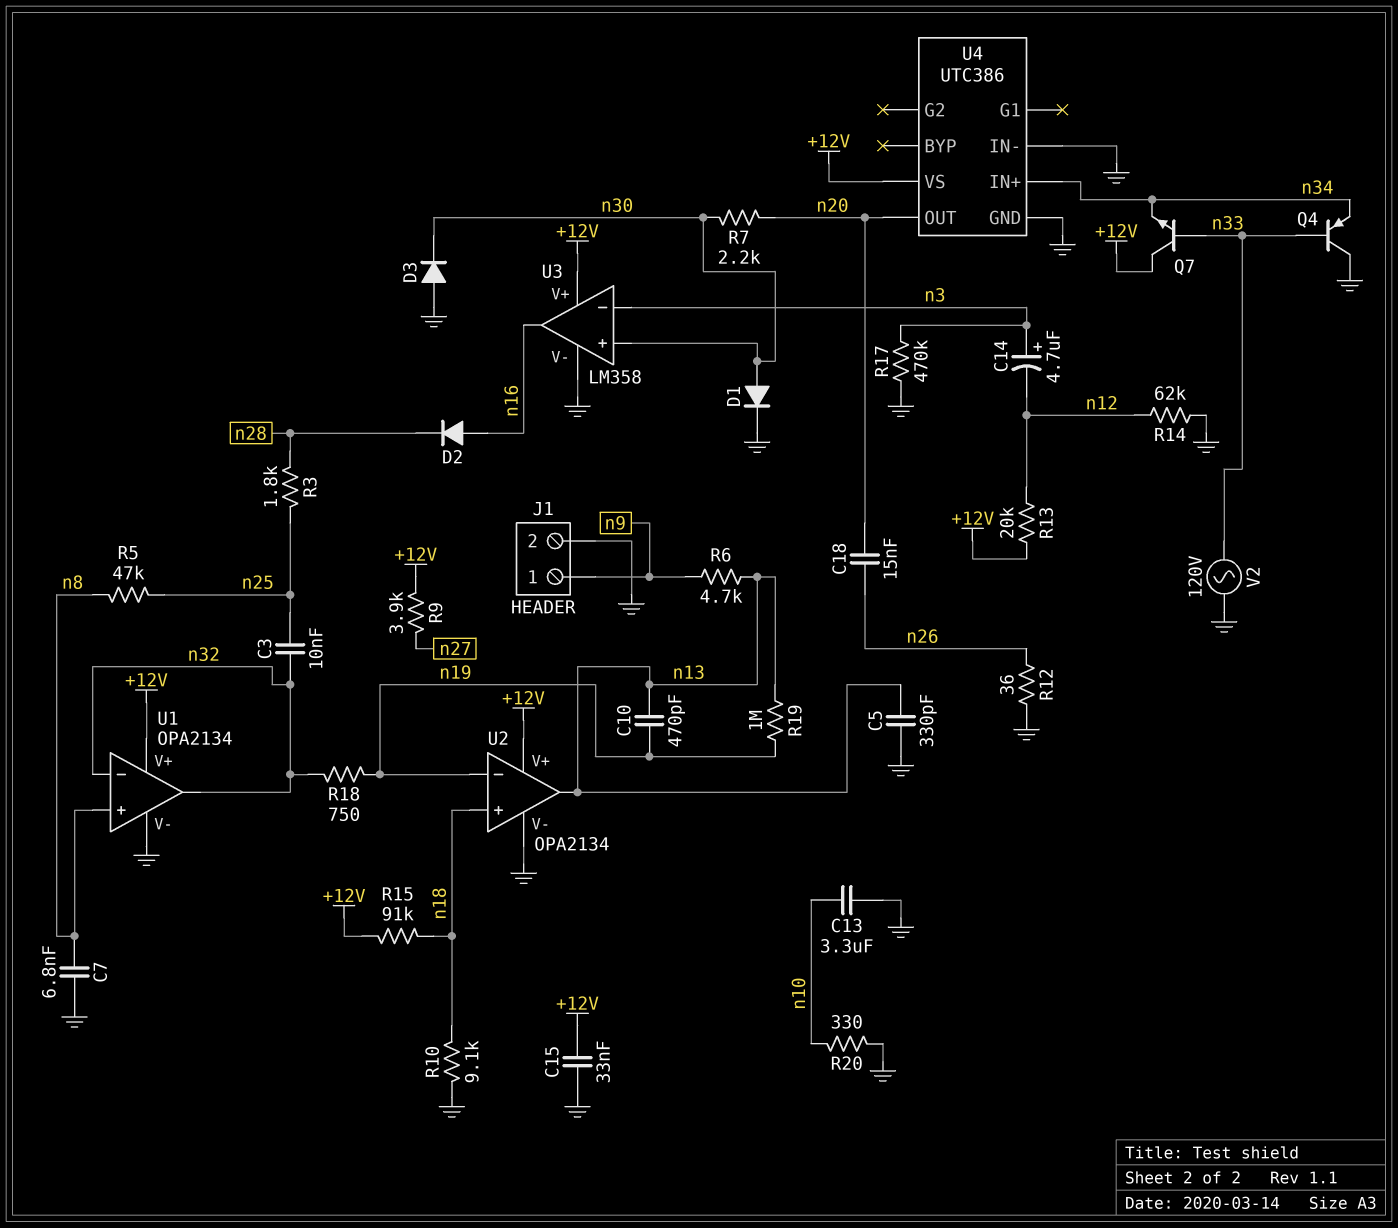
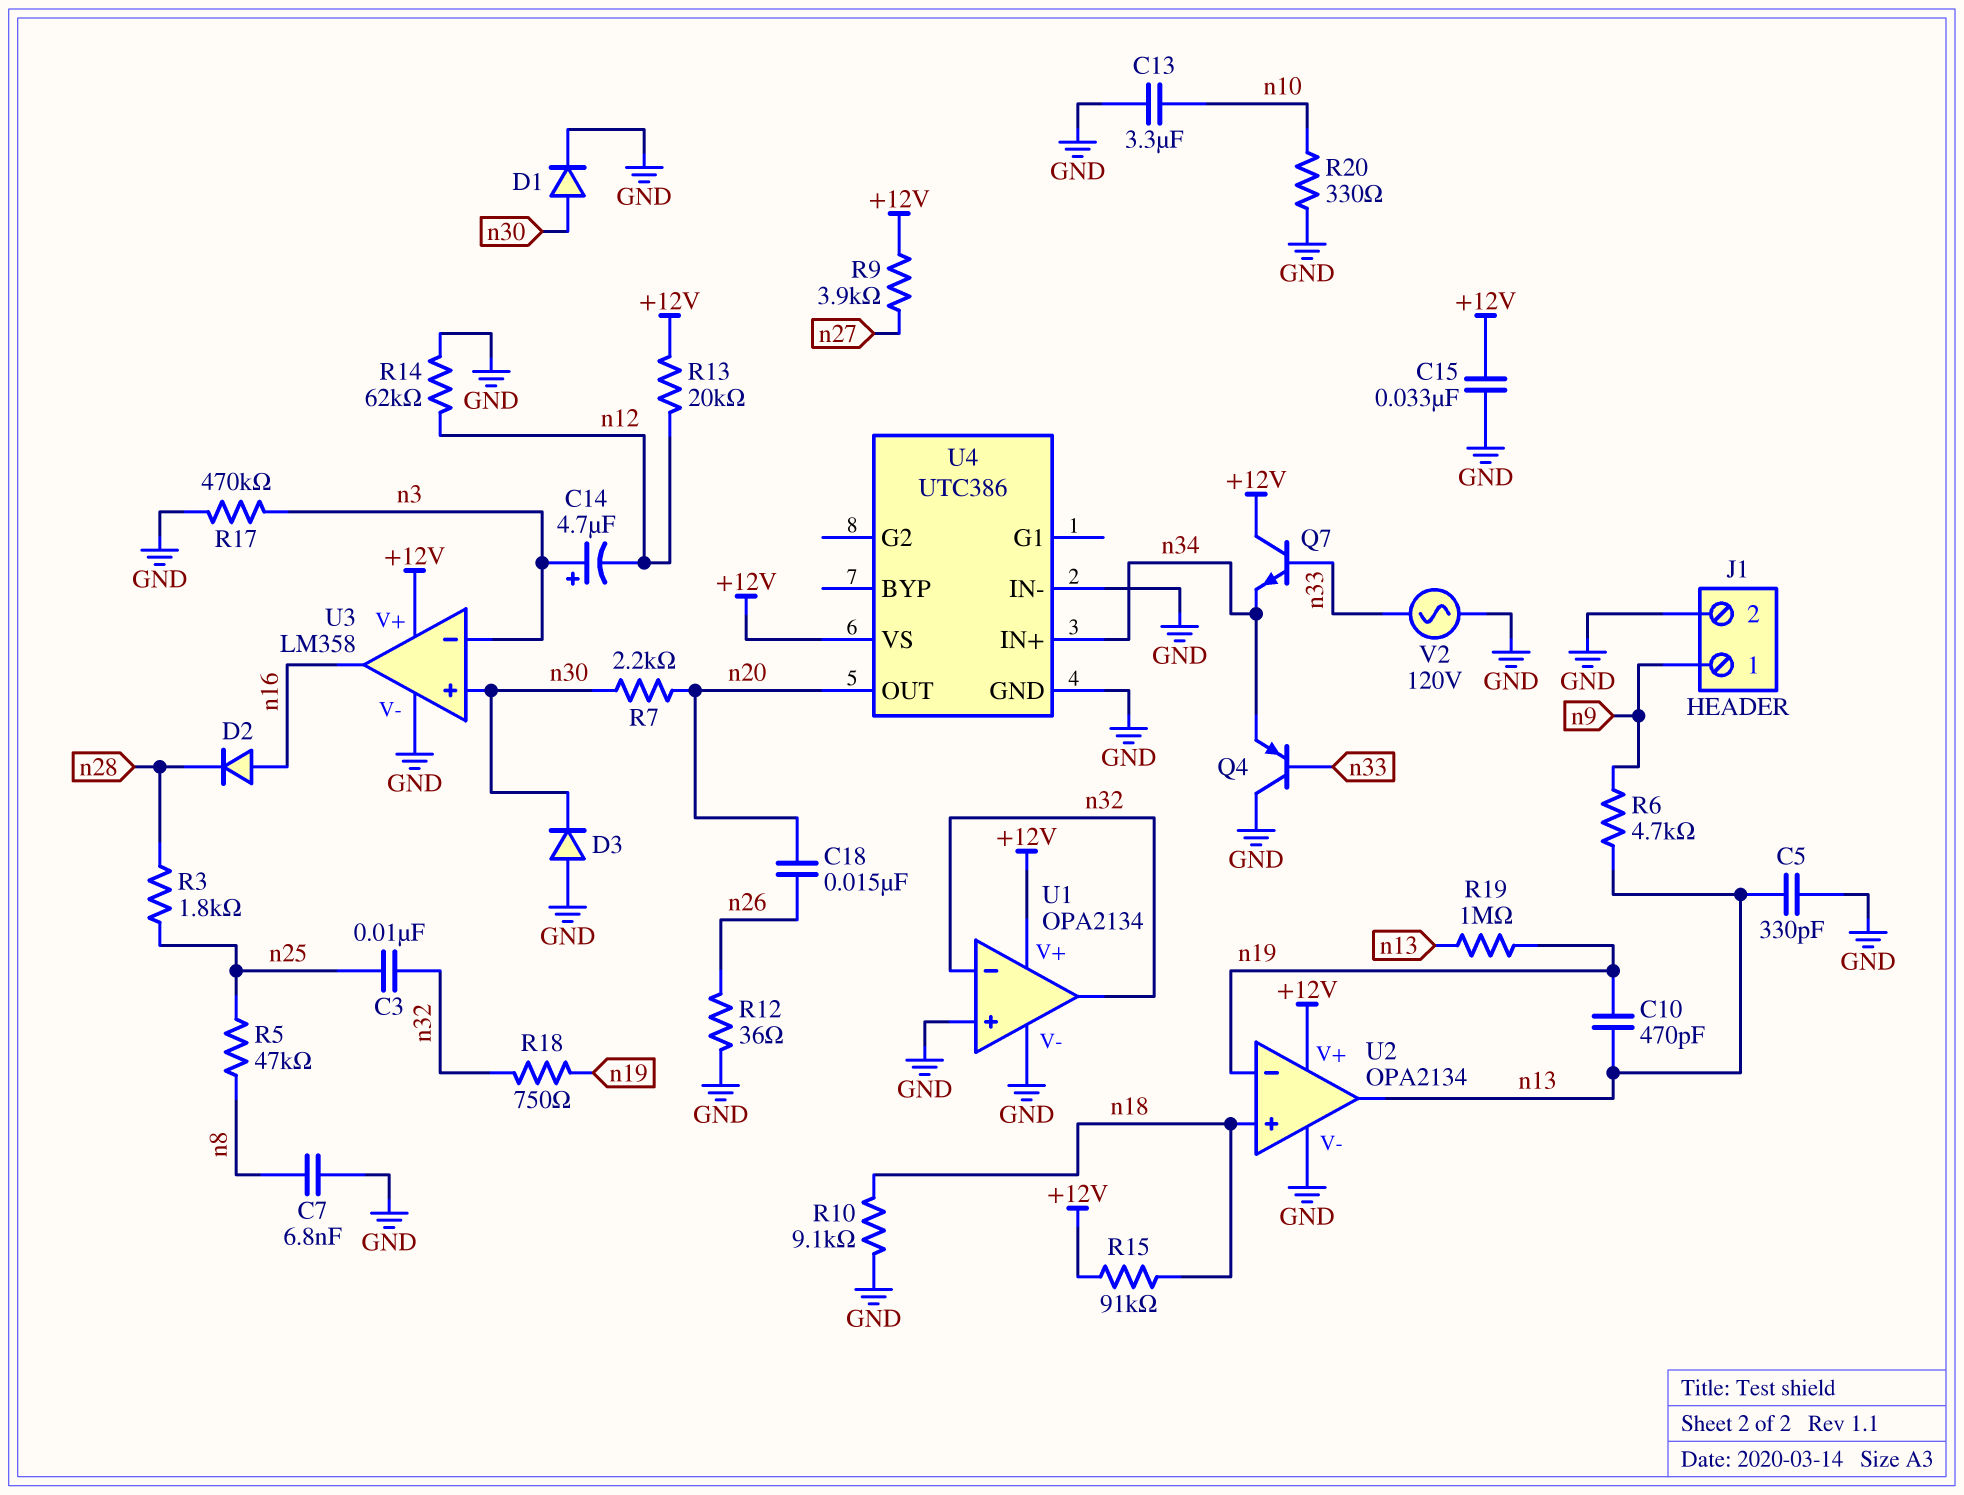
U1 pin in+: n8 -> GND

